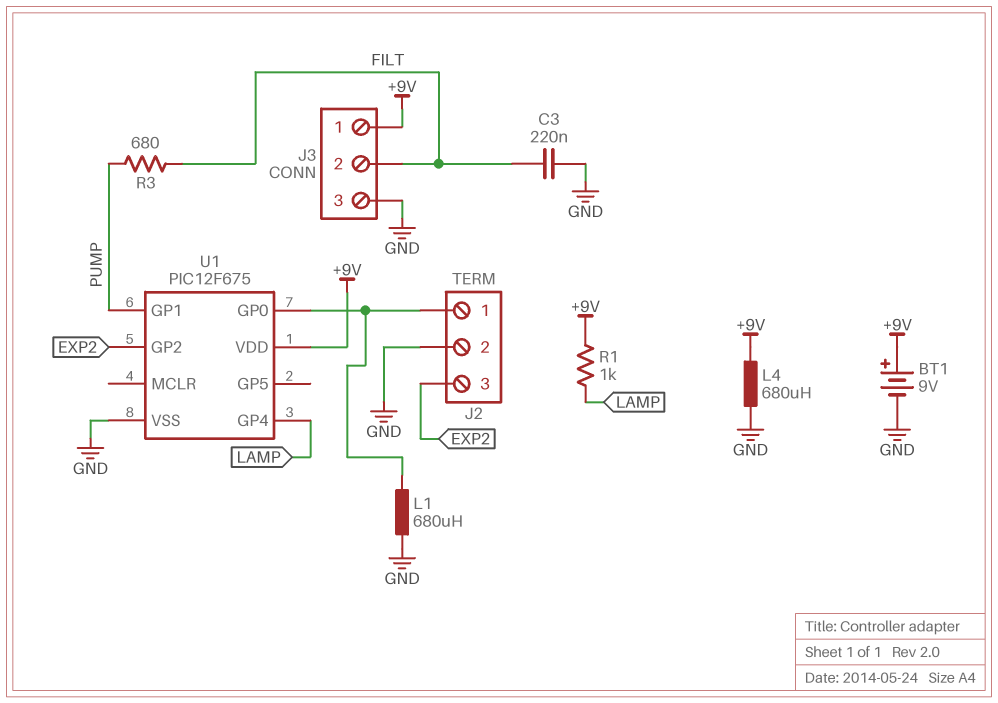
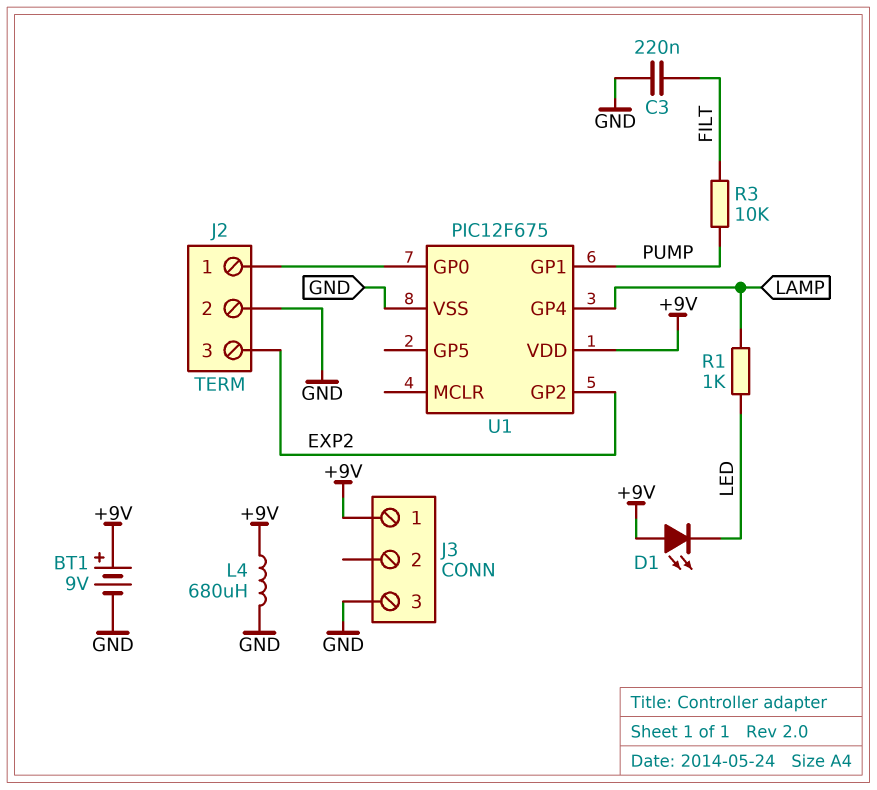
D1: none -> LED (A +9V, K LED)
J3 pin 2: FILT -> none
L1: 680uH (GND, J2/1) -> none
R1: 1k (+9V, LAMP) -> 1k (LAMP, LED)
R3: 680 (FILT, PUMP) -> 10k (FILT, PUMP)

